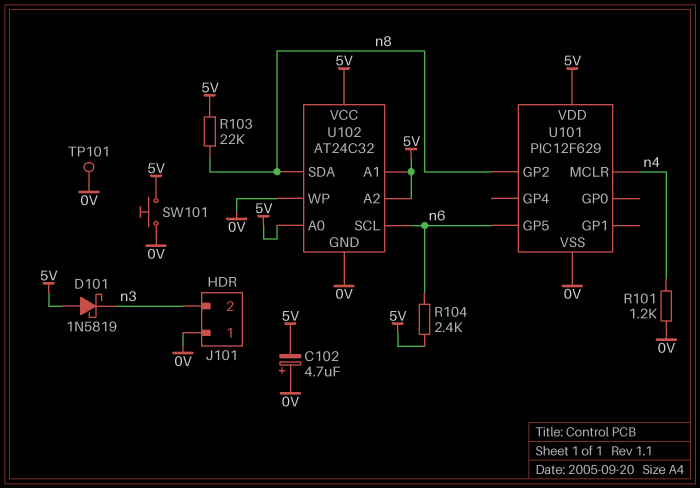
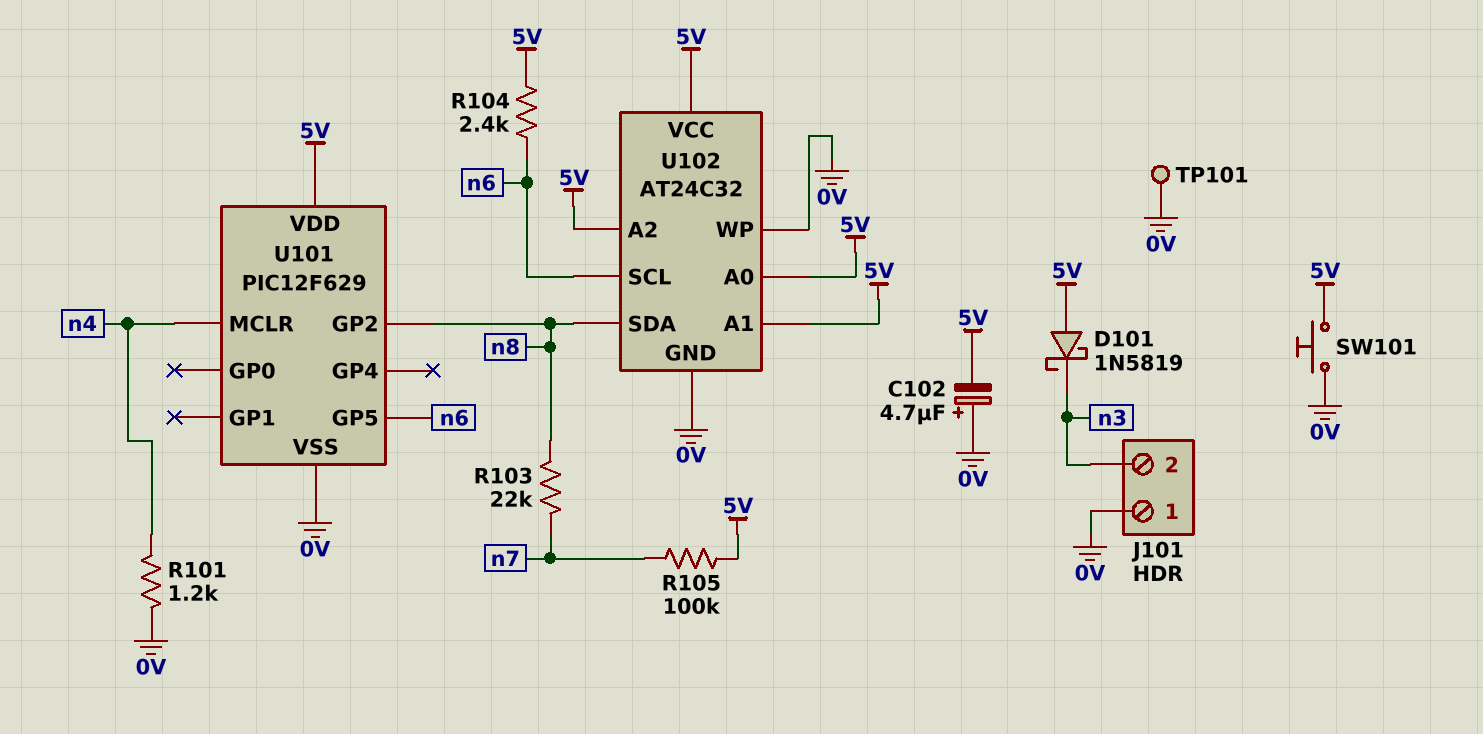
R103: 22k (5V, n8) -> 22k (n7, n8)
R105: none -> 100k (5V, n7)

